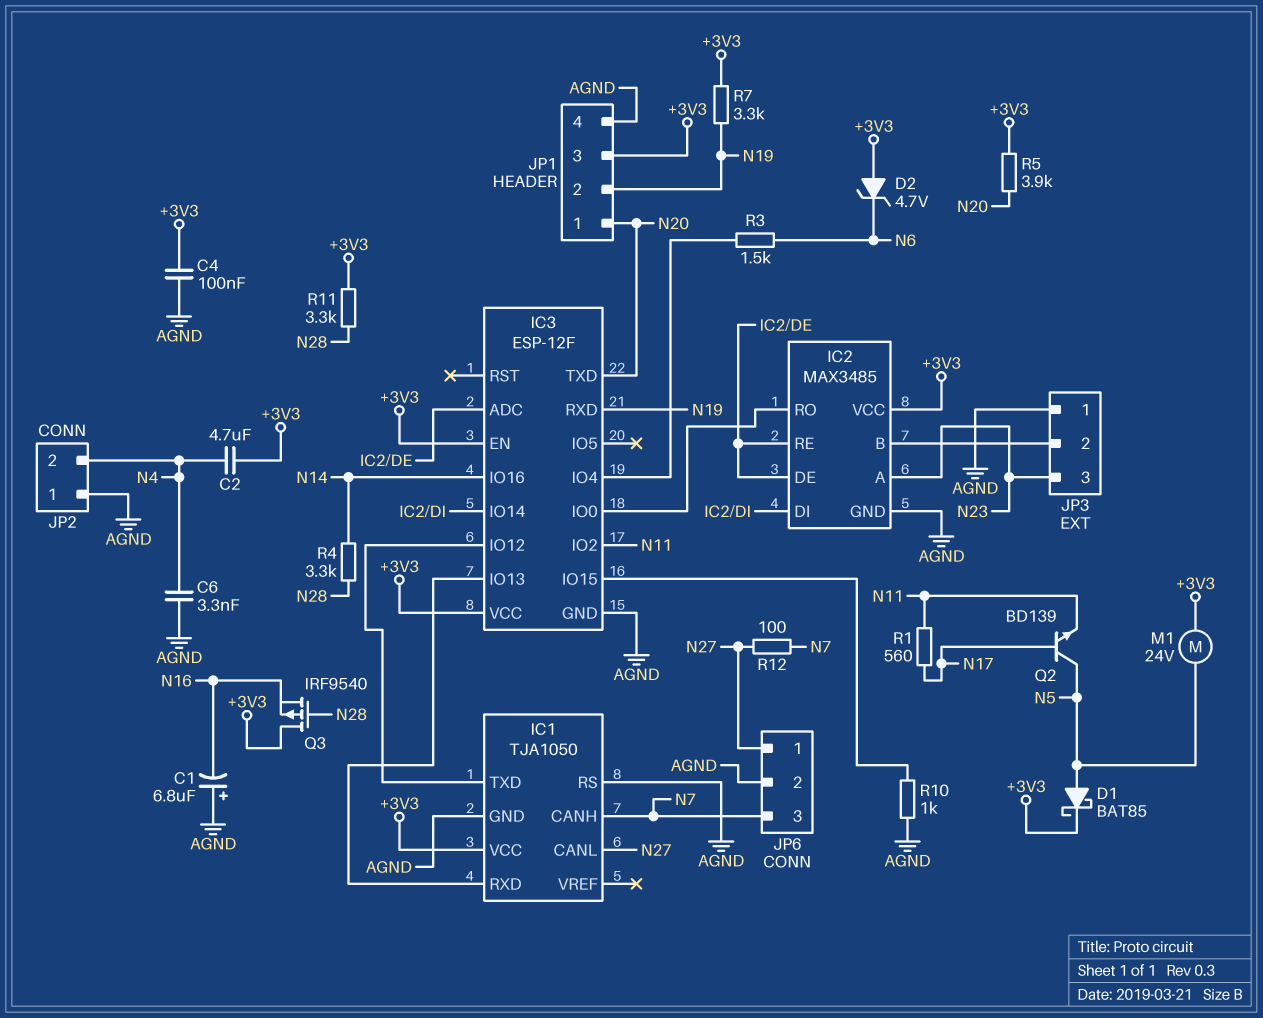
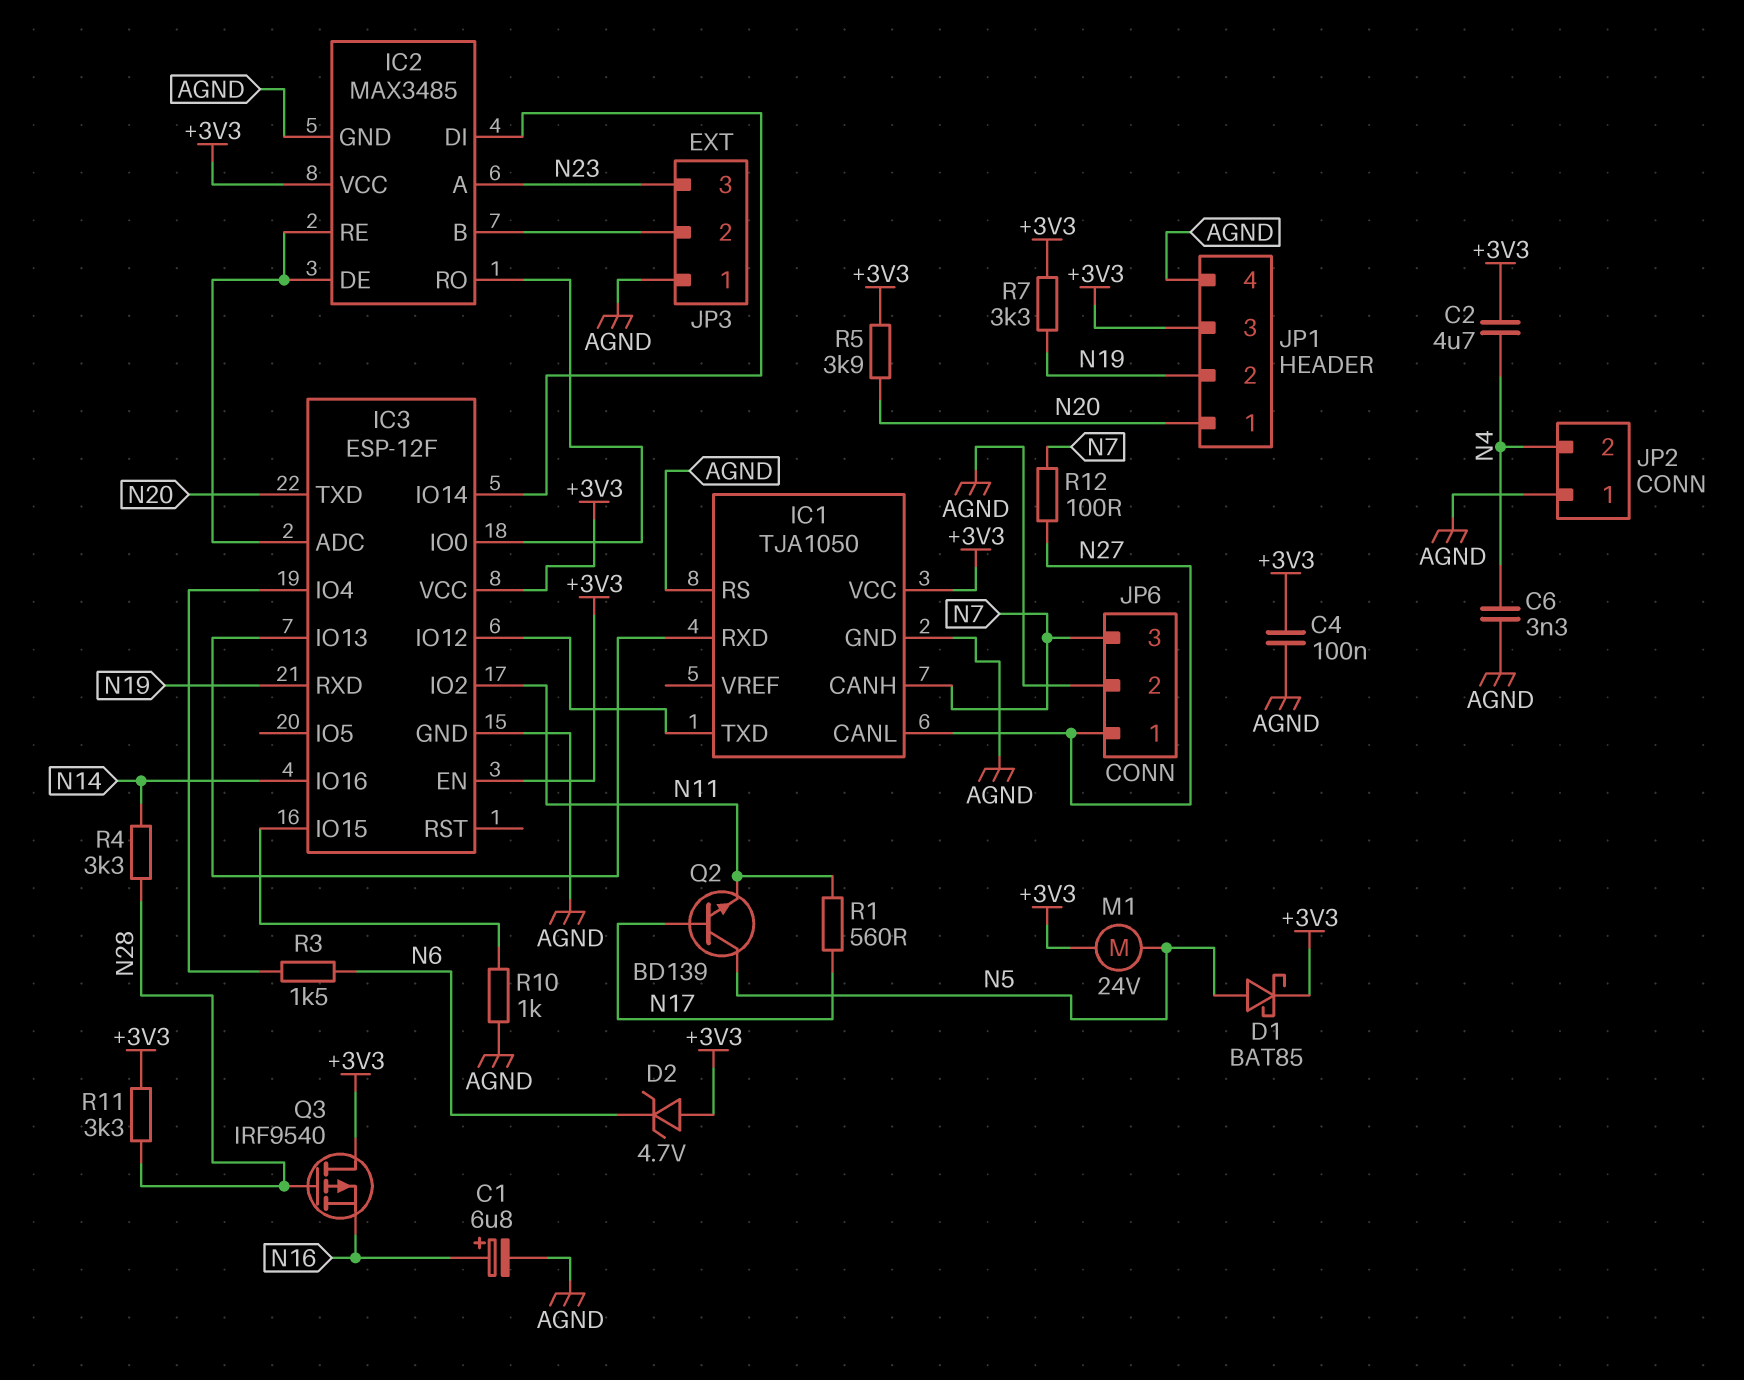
C1: 6.8uF (plus AGND, minus N16) -> 6.8uF (plus N16, minus AGND)

